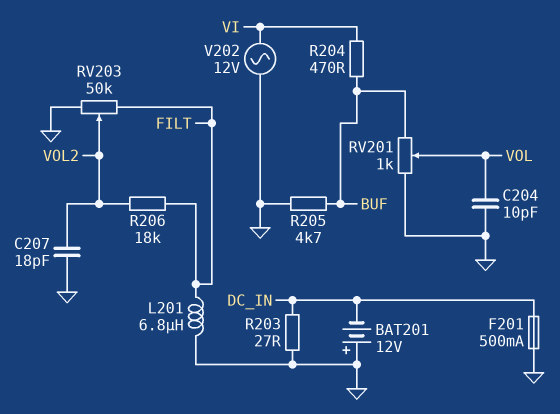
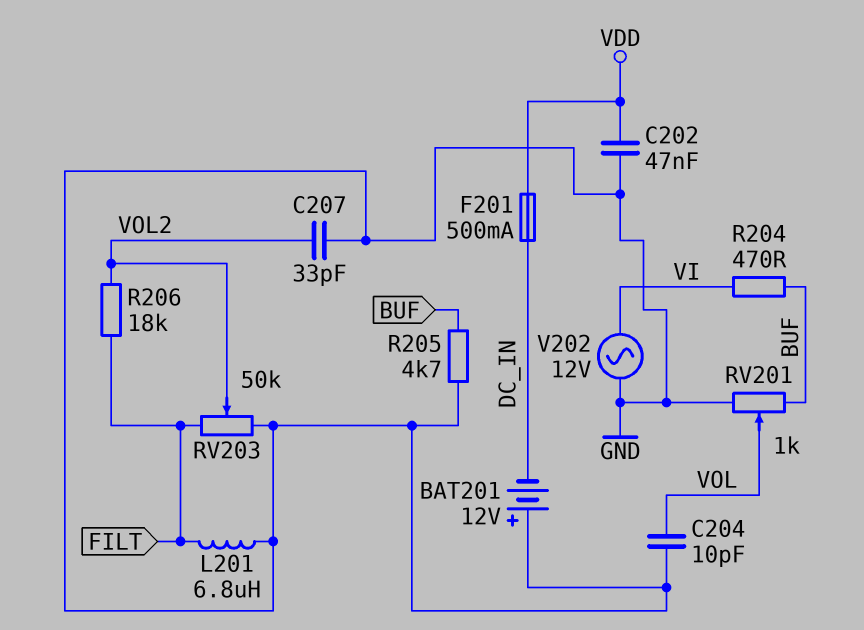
C202: none -> 47nF (GND, VDD)
C207: 18pF (GND, VOL2) -> 33pF (GND, VOL2)
F201: 500mA (DC_IN, GND) -> 500mA (DC_IN, VDD)
R203: 27 (DC_IN, GND) -> none

